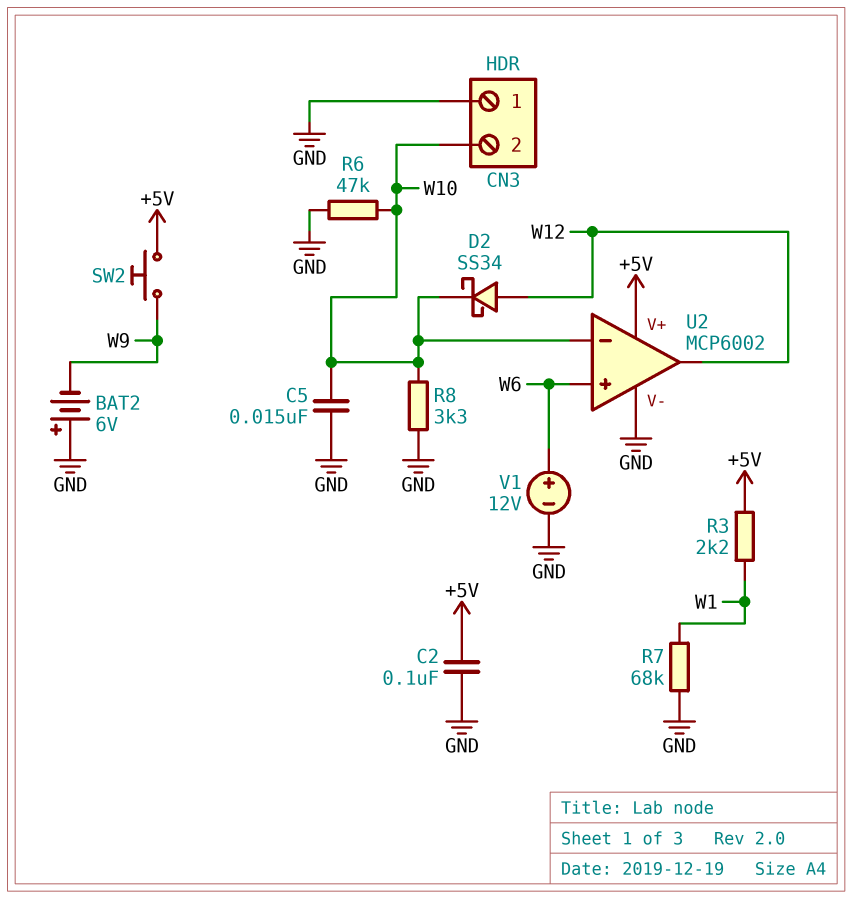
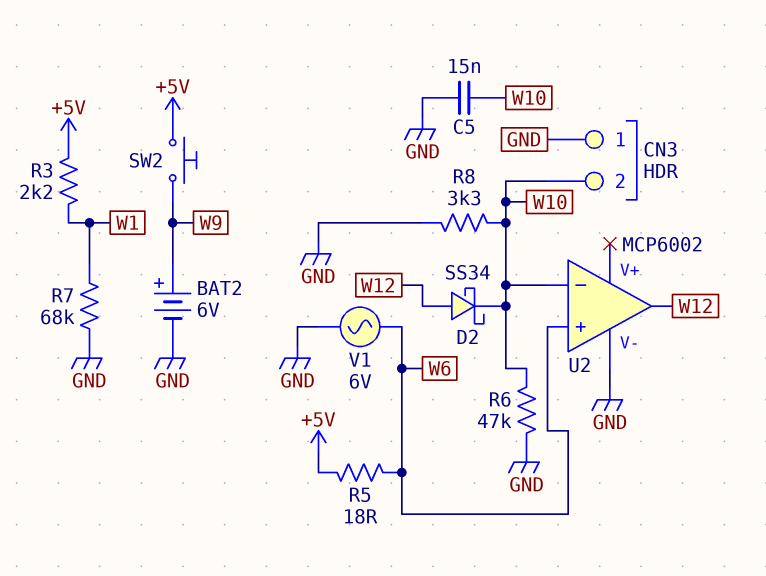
BAT2: 6V (plus GND, minus W9) -> 6V (plus W9, minus GND)
C2: 100nF (+5V, GND) -> none
R5: none -> 18 (+5V, W6)
U2 pin V+: +5V -> none
V1: 12V (plus W6, minus GND) -> AC 6V (GND, W6)

